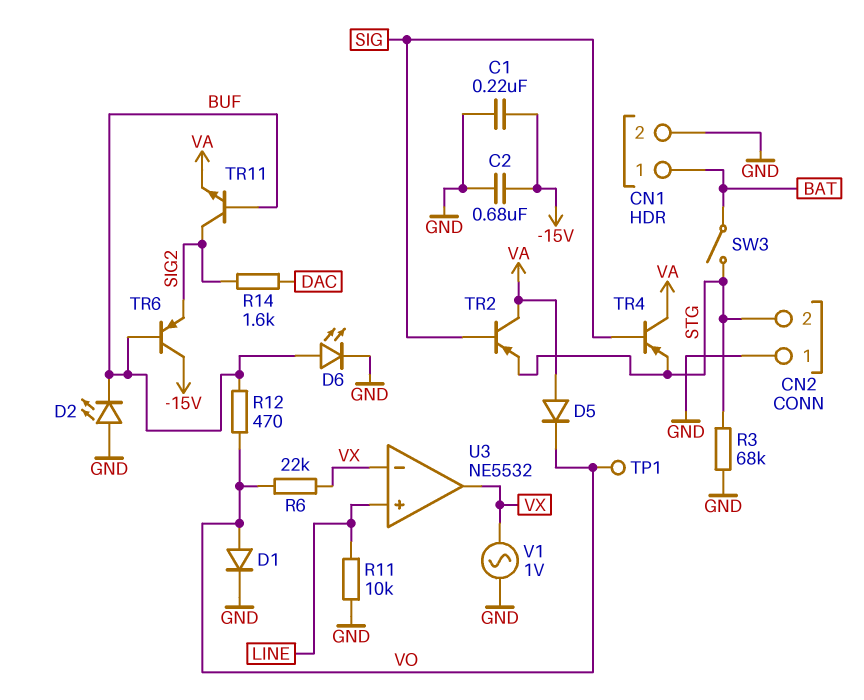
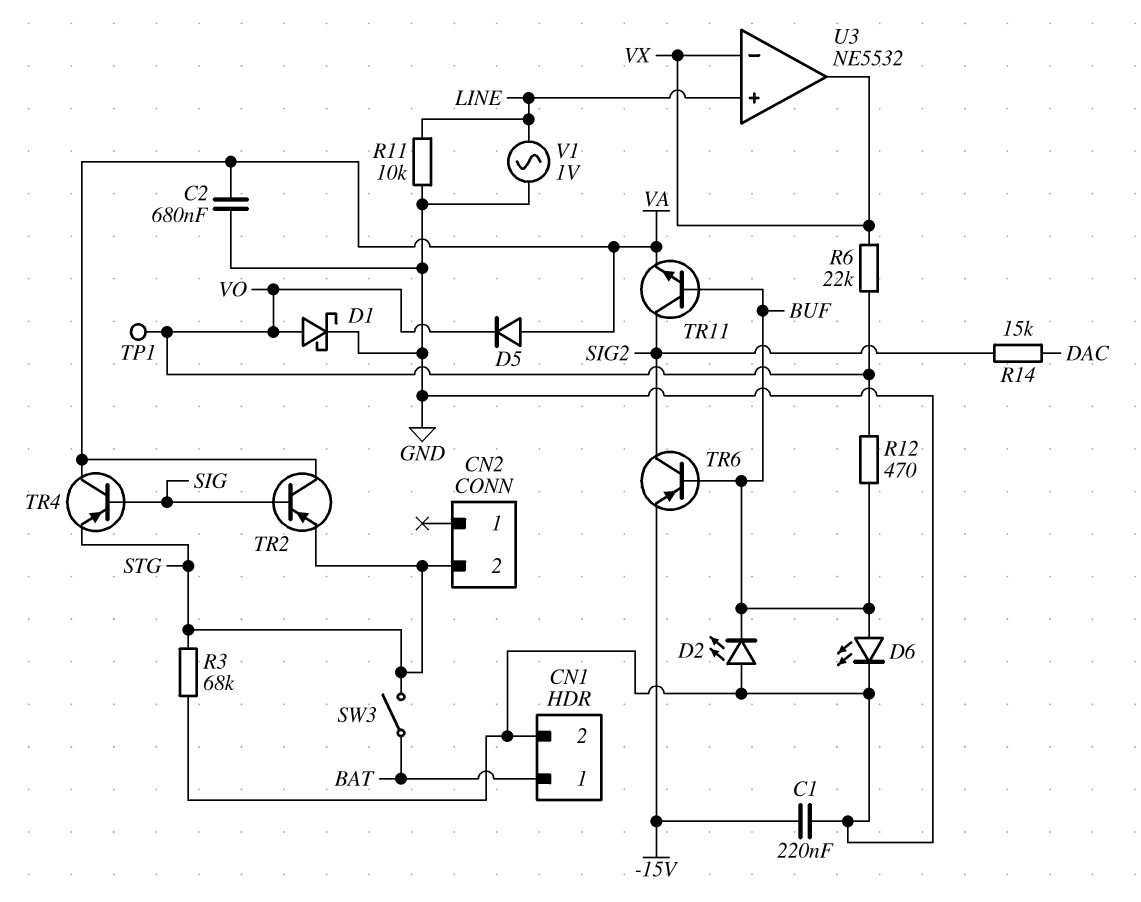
C2: 680nF (-15V, GND) -> 680nF (GND, VA)
CN2 pin 1: GND -> none
D1: diode (A VO, K GND) -> schottky (A VO, K GND)
R14: 1.6k (DAC, SIG2) -> 15k (DAC, SIG2)
TR6: PNP (B BUF, C -15V, E SIG2) -> PNP (B BUF, C SIG2, E -15V)
V1: AC 1V (GND, VX) -> AC 1V (GND, LINE)

